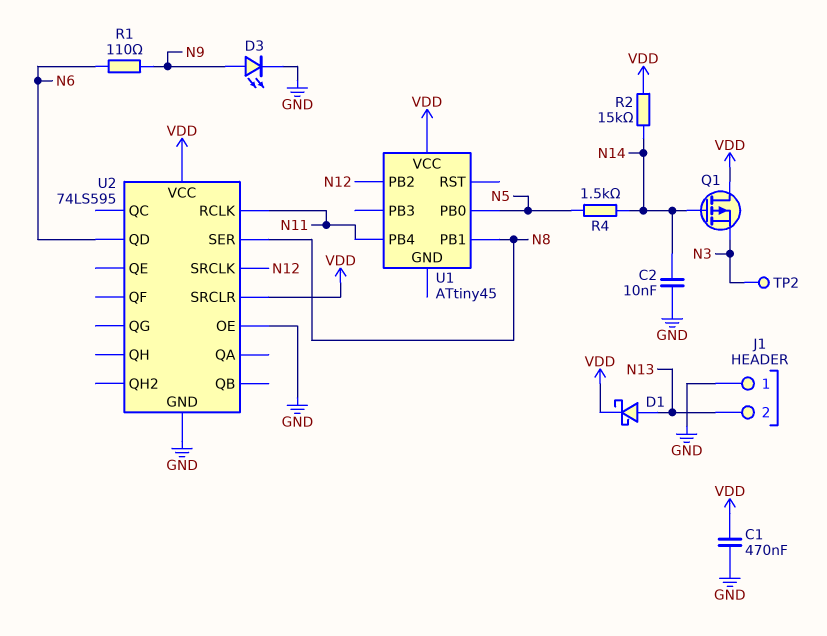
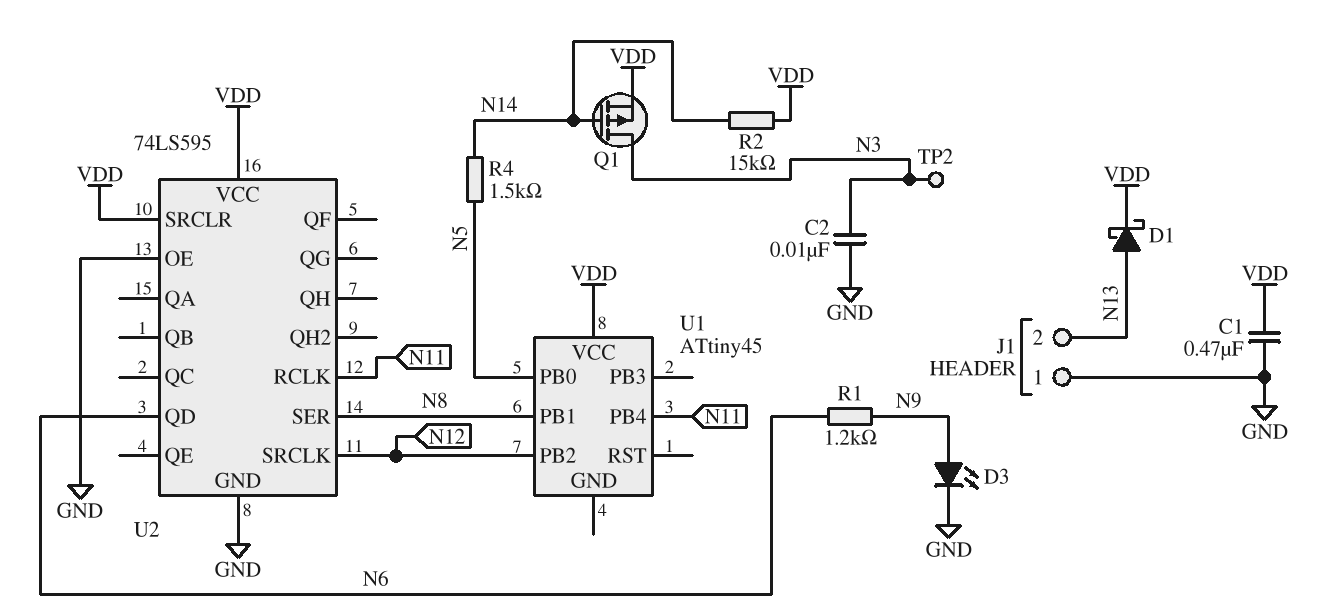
C2: 10nF (GND, N14) -> 10nF (GND, N3)
Q1: PMOS (G N14, D VDD, S N3) -> PMOS (G N14, D N3, S VDD)
R1: 110 (N6, N9) -> 1.2k (N6, N9)

